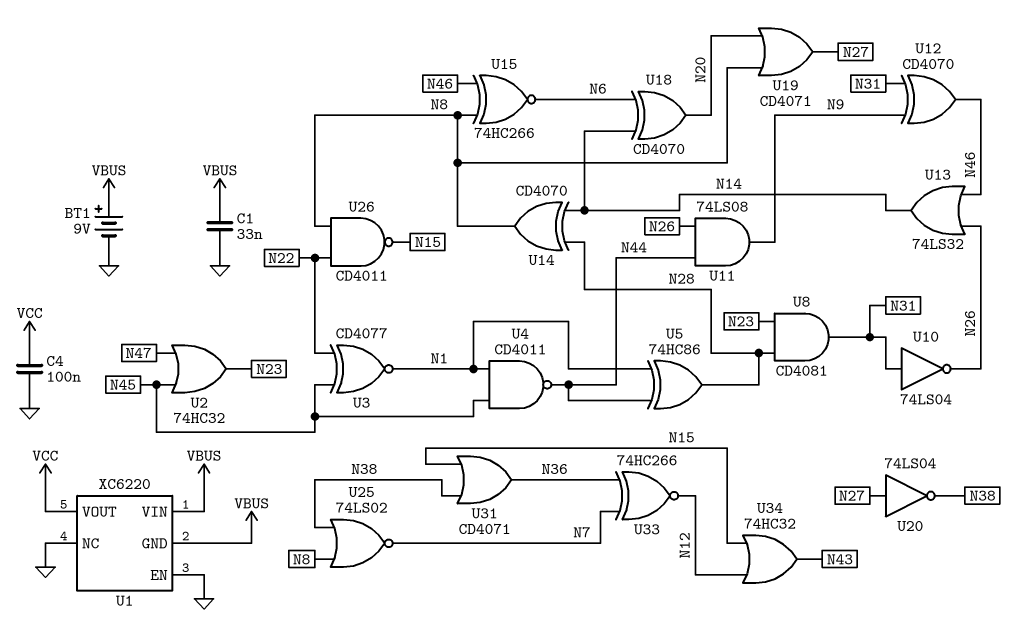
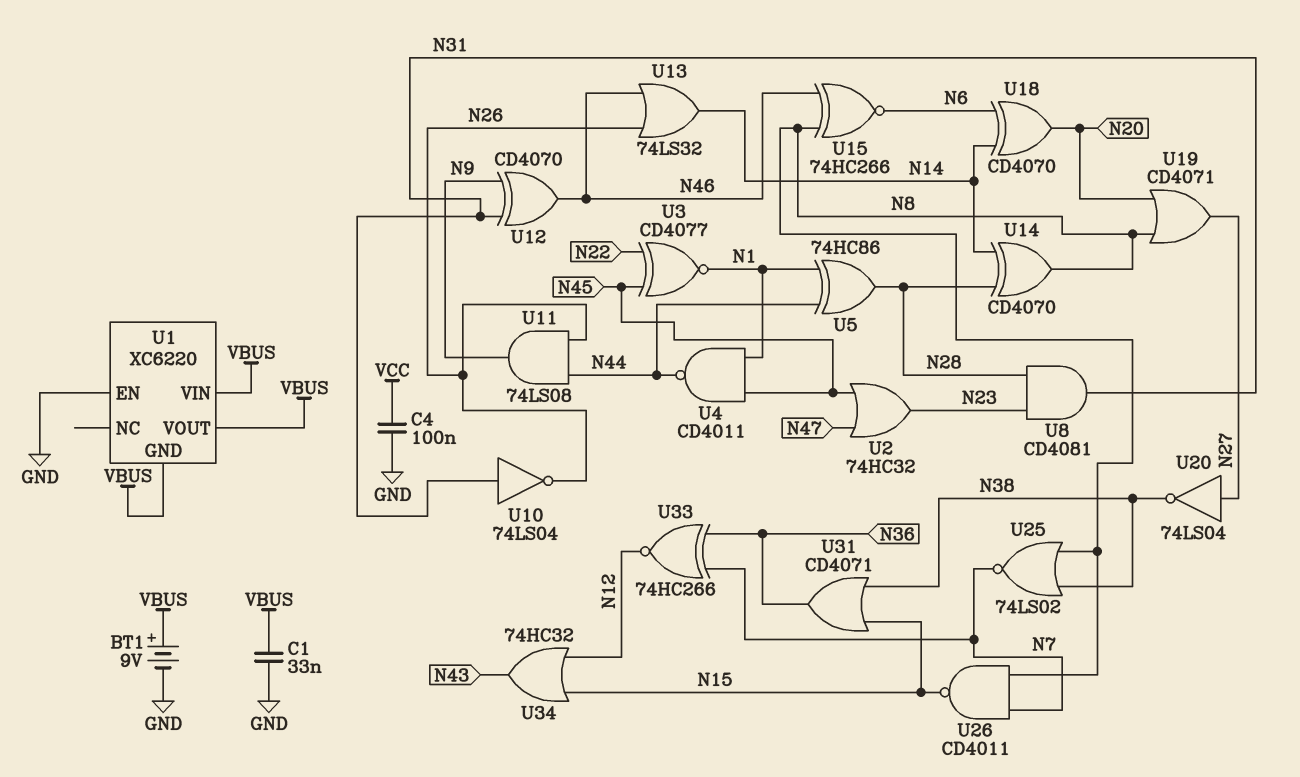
U1 pin NC: GND -> none
U1 pin VOUT: VCC -> VBUS
U26: NAND CD4011 (in N8, in N22, out N15) -> NAND CD4011 (in N7, in N8, out N15)

